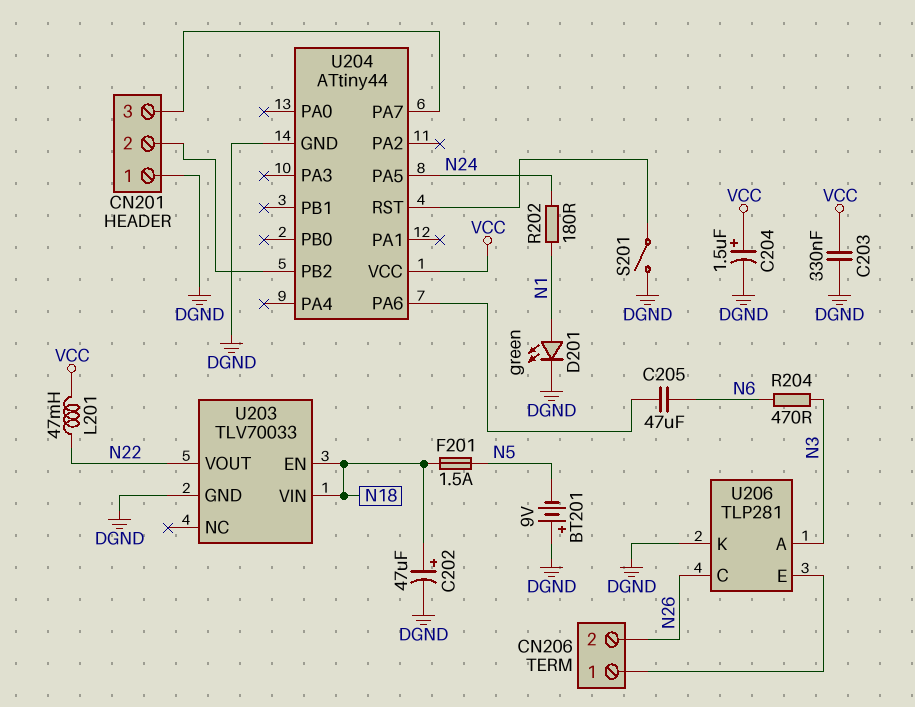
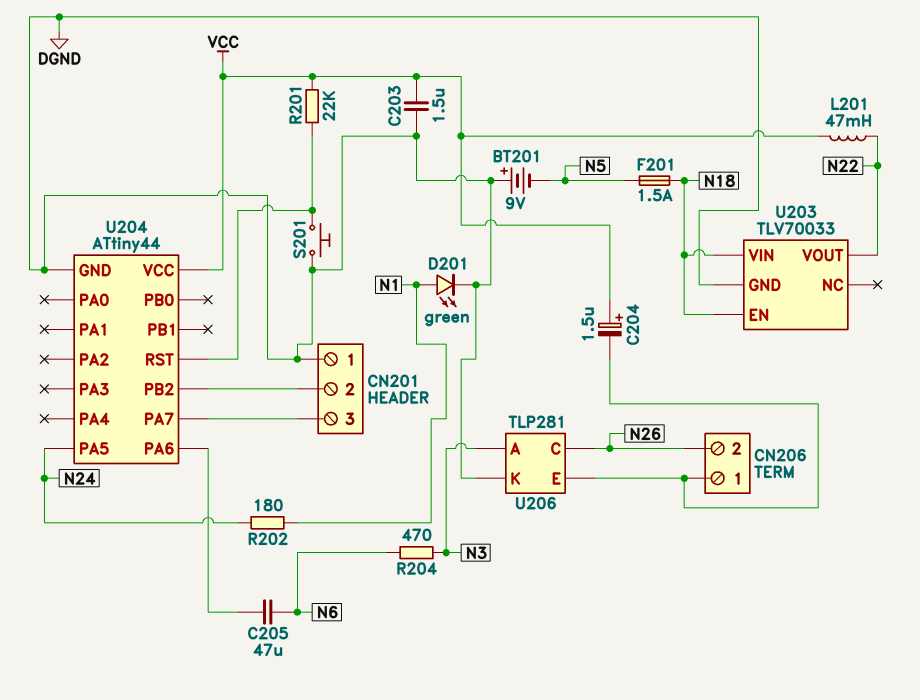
C202: 47uF (plus N18, minus DGND) -> none
C203: 330nF (DGND, VCC) -> 1.5uF (DGND, VCC)
C204: 1.5uF (plus VCC, minus DGND) -> 1.5uF (plus VCC, minus CN206/1)
R201: none -> 22k (U204/RST, VCC)
S201: switch (DGND, U204/RST) -> button (DGND, U204/RST)

